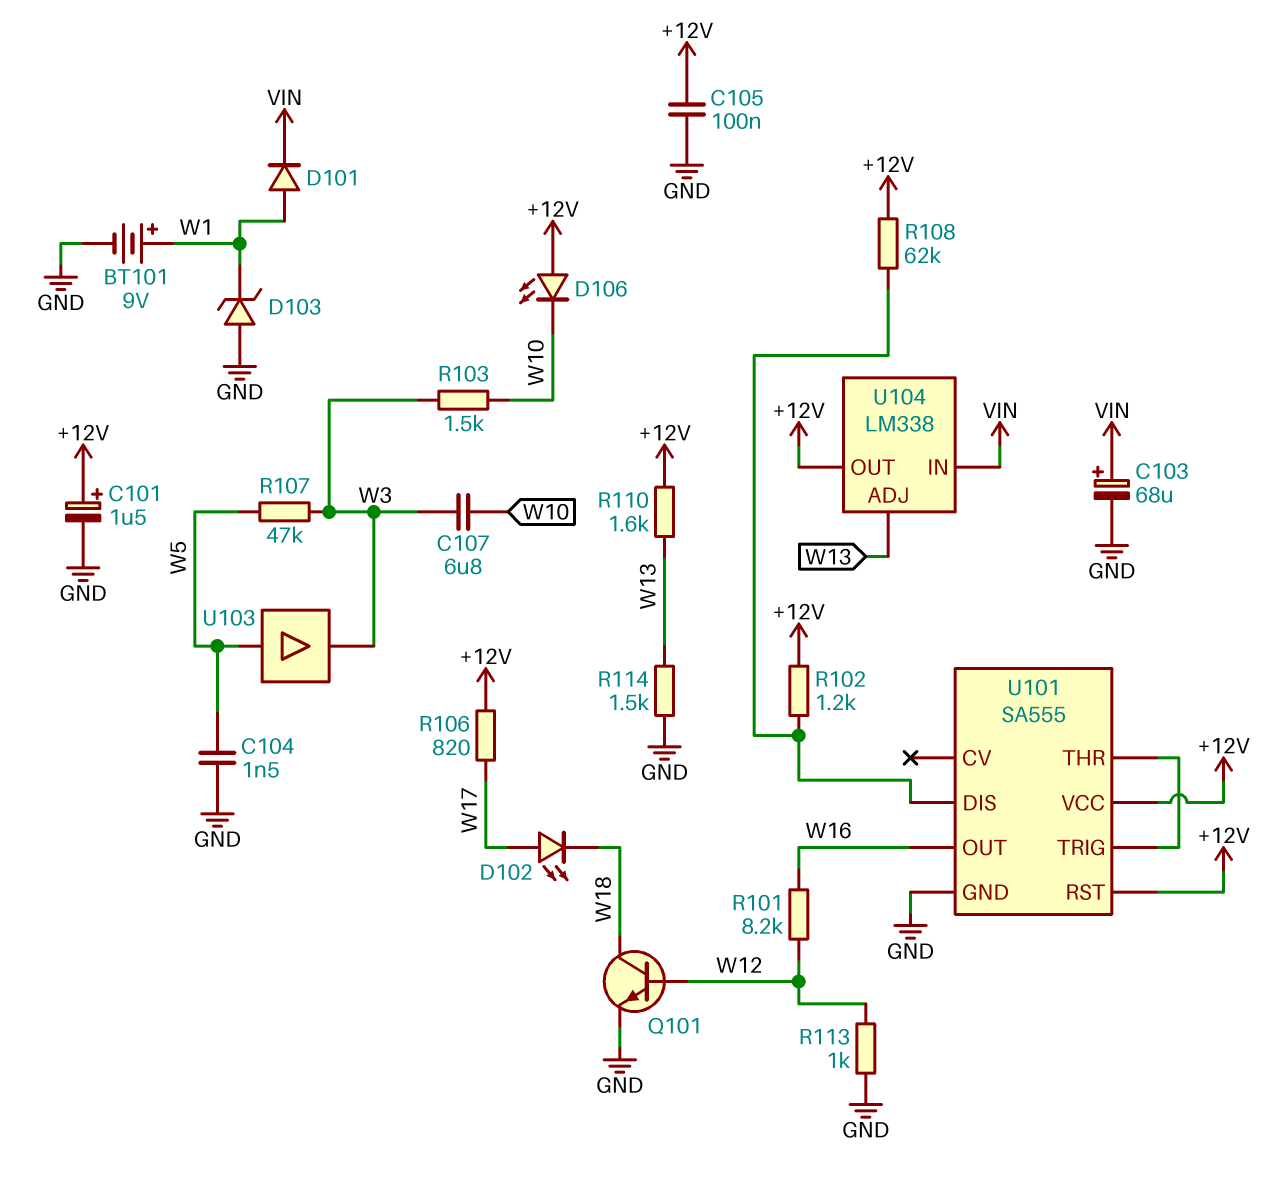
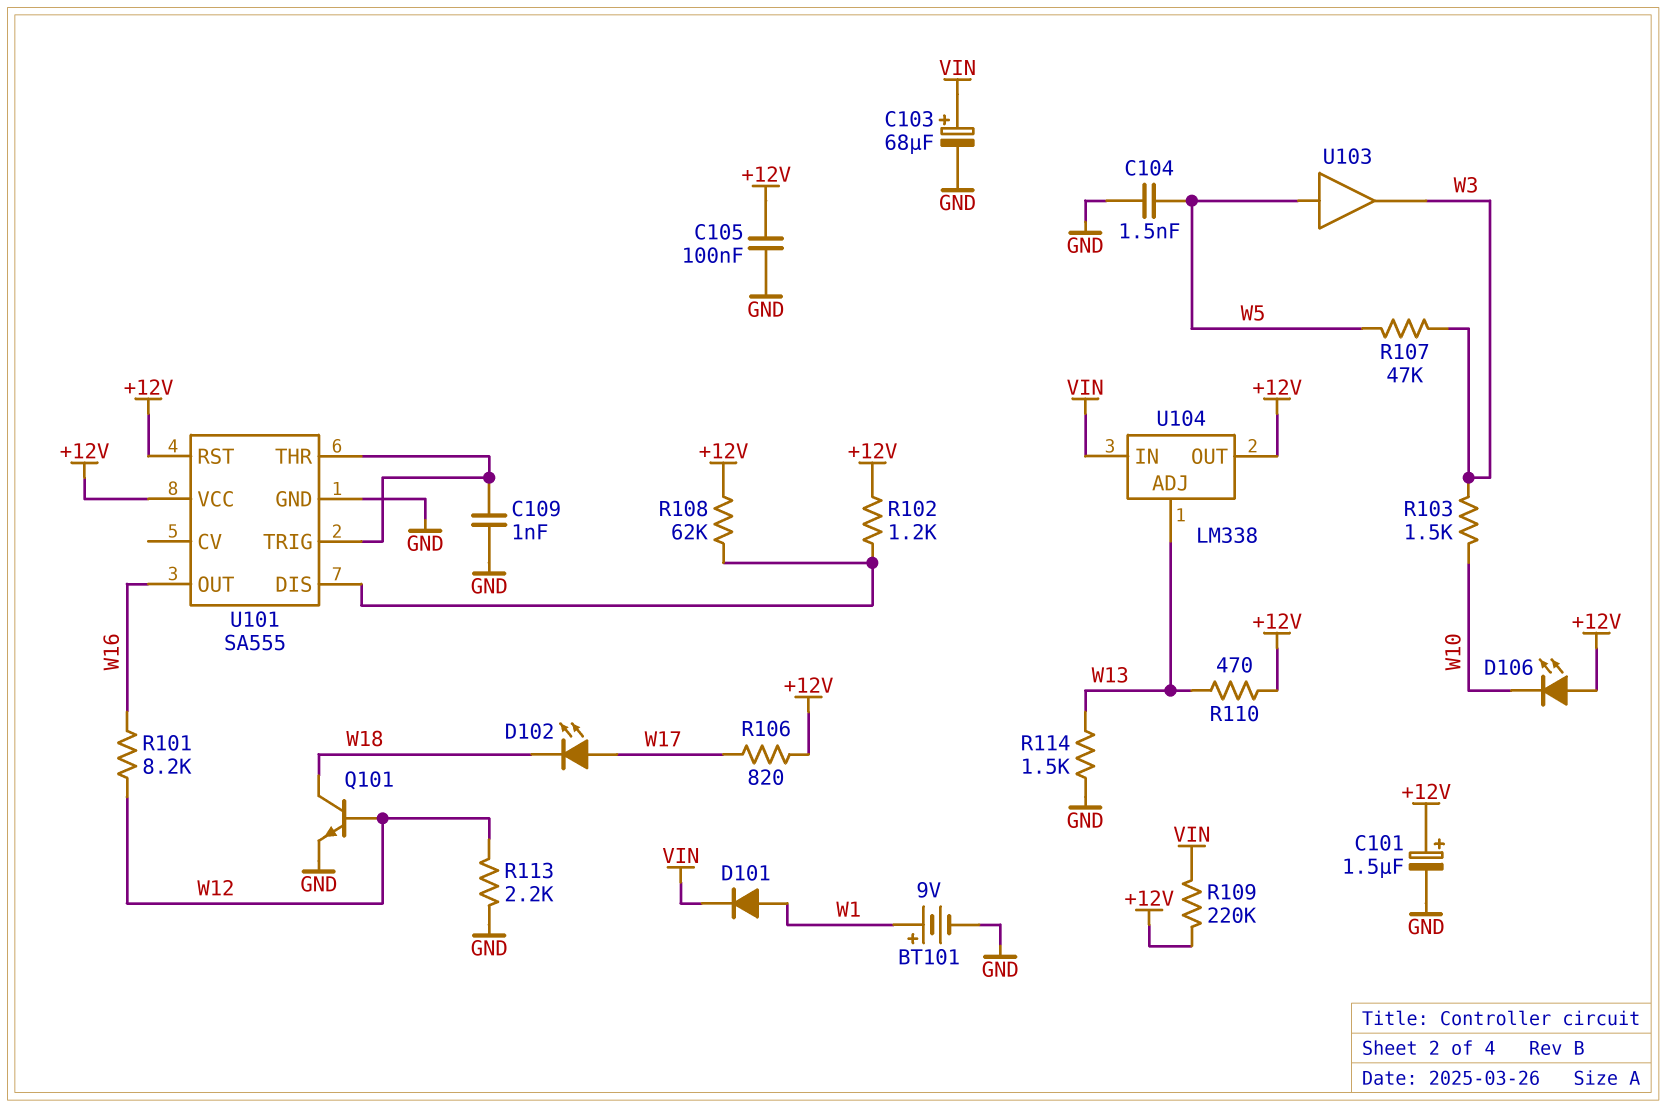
C107: 6.8uF (W3, W10) -> none
C109: none -> 1nF (GND, U101/THR)
D103: zener (A GND, K W1) -> none
R109: none -> 220k (+12V, VIN)
R110: 1.6k (+12V, W13) -> 470 (+12V, W13)
R113: 1k (GND, W12) -> 2.2k (GND, W12)

